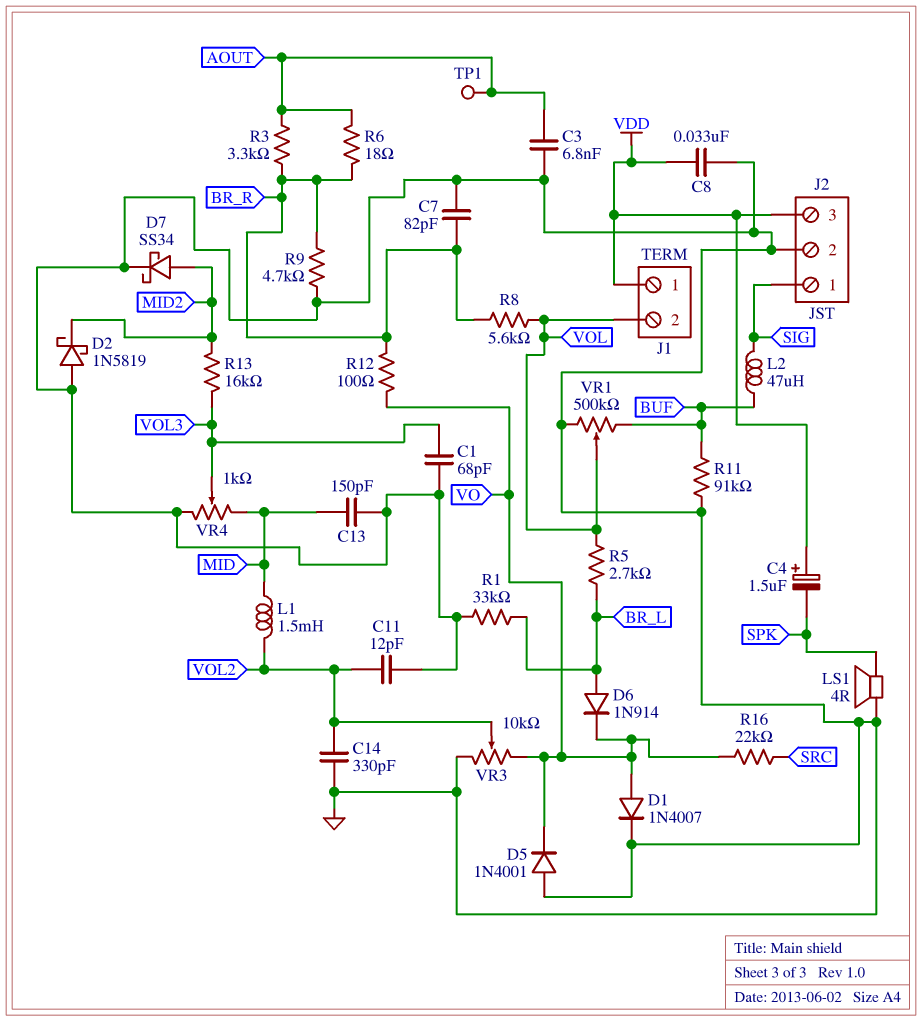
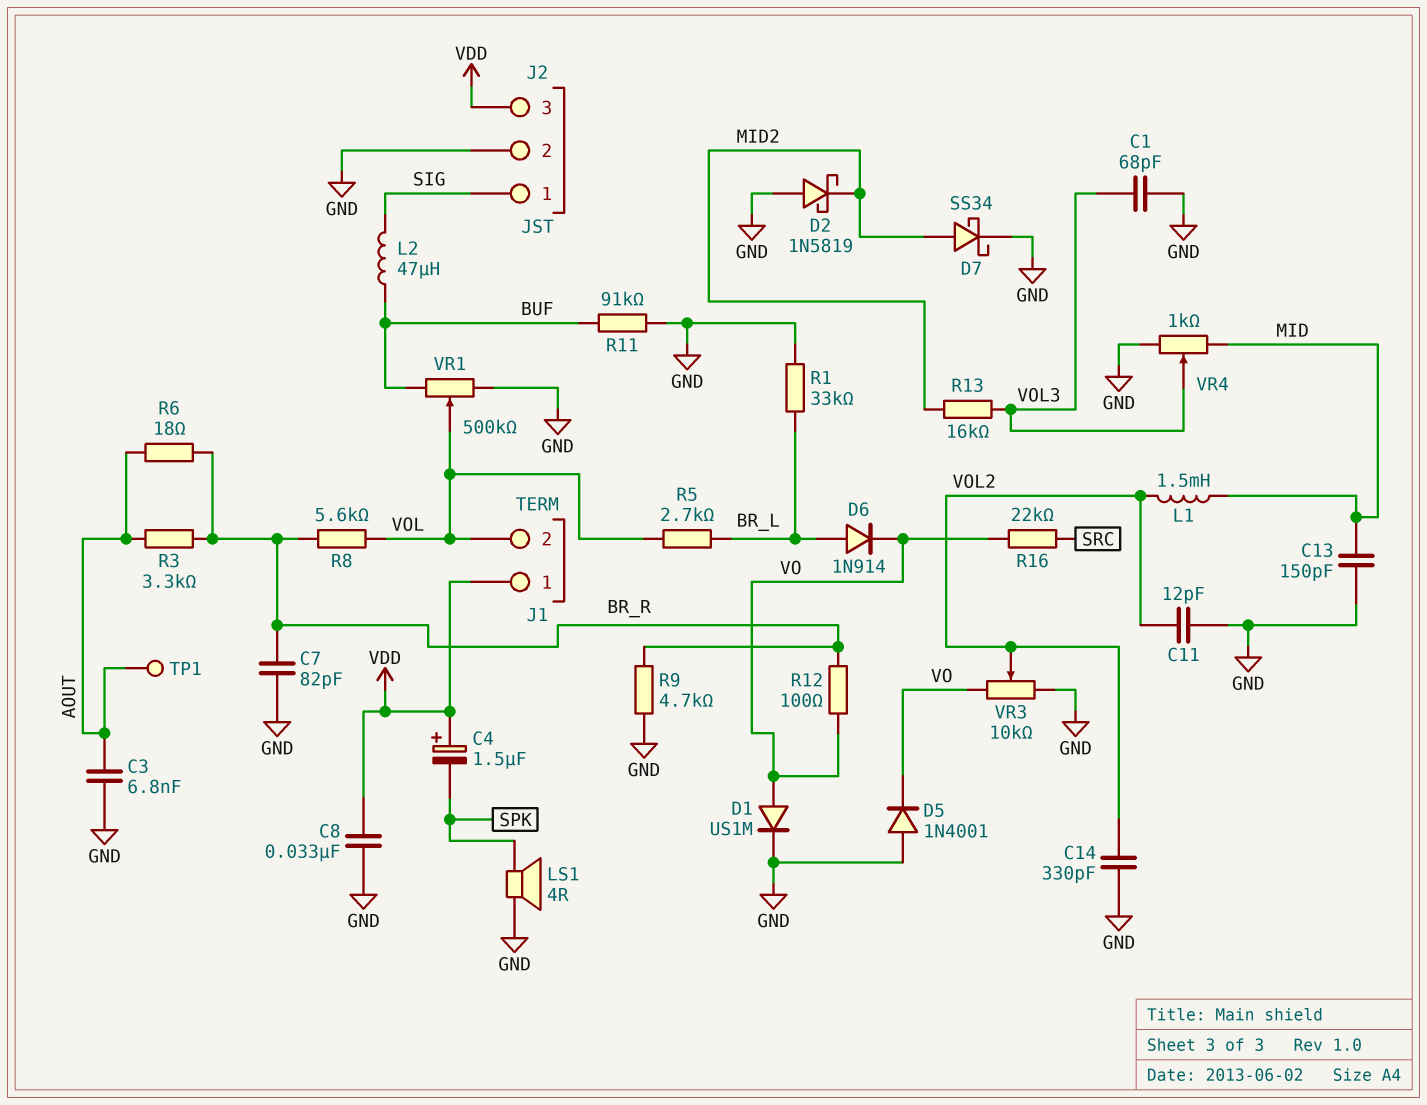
D1: diode 1N4007 (A VO, K GND) -> diode US1M (A VO, K GND)

